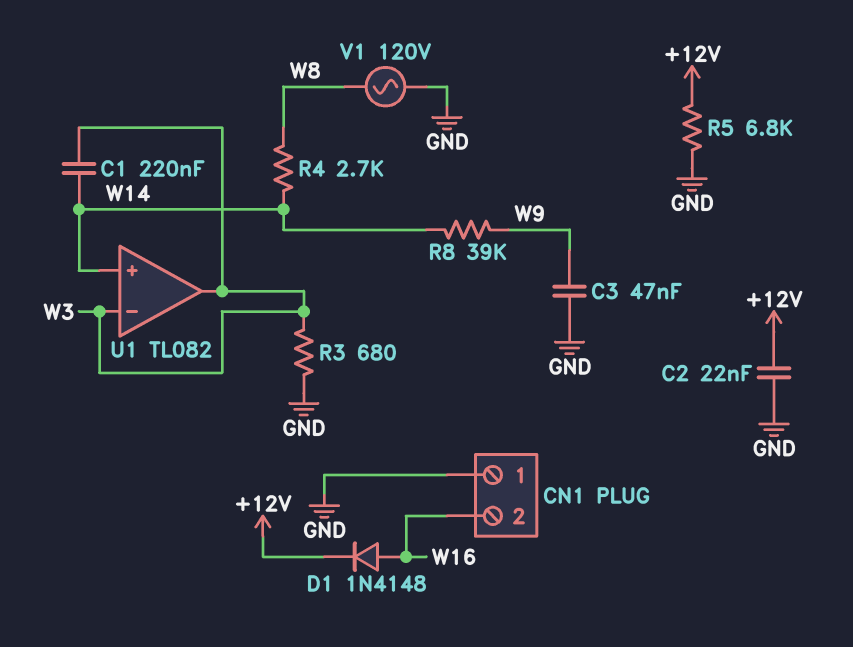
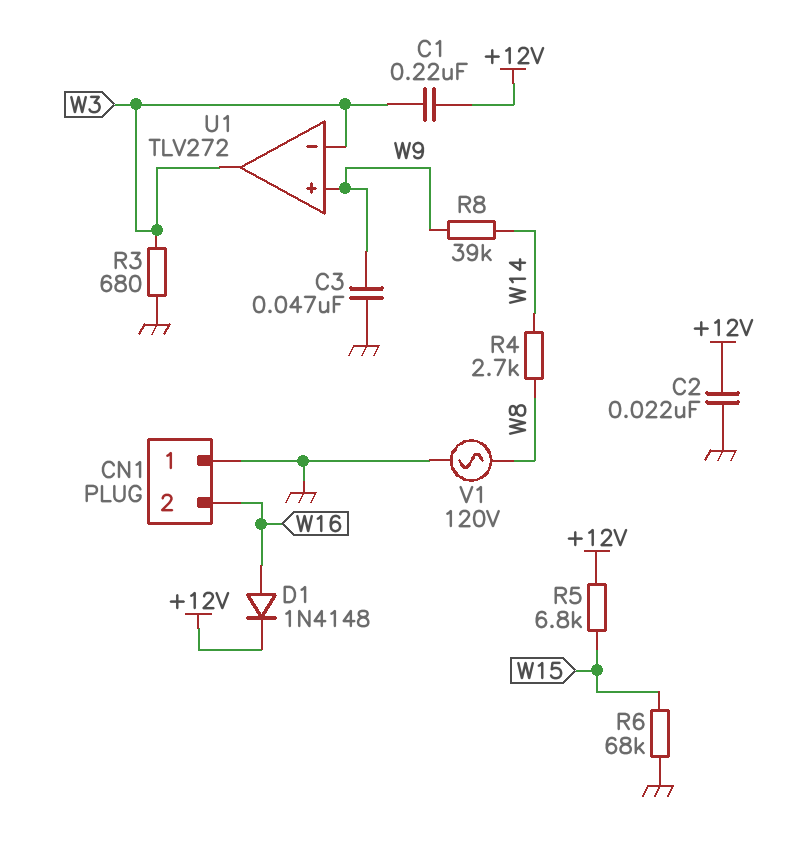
C1: 220nF (W3, W14) -> 220nF (+12V, W3)
R5: 6.8k (+12V, GND) -> 6.8k (+12V, W15)
R6: none -> 68k (GND, W15)
U1: TL082 -> TLV272
U1 pin in+: W14 -> W9

